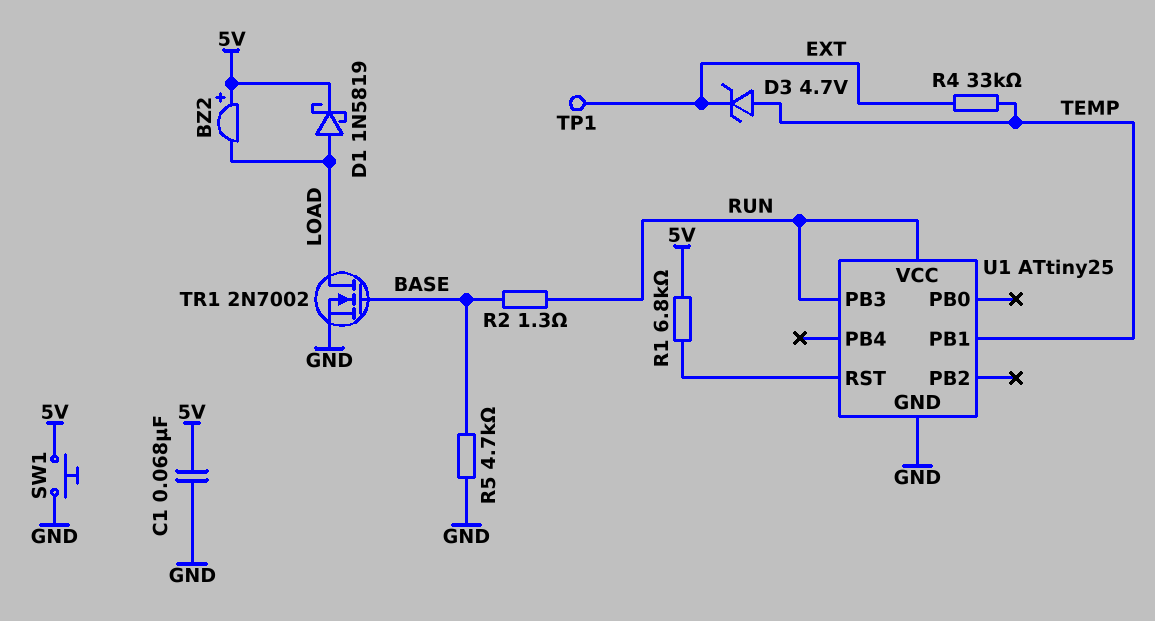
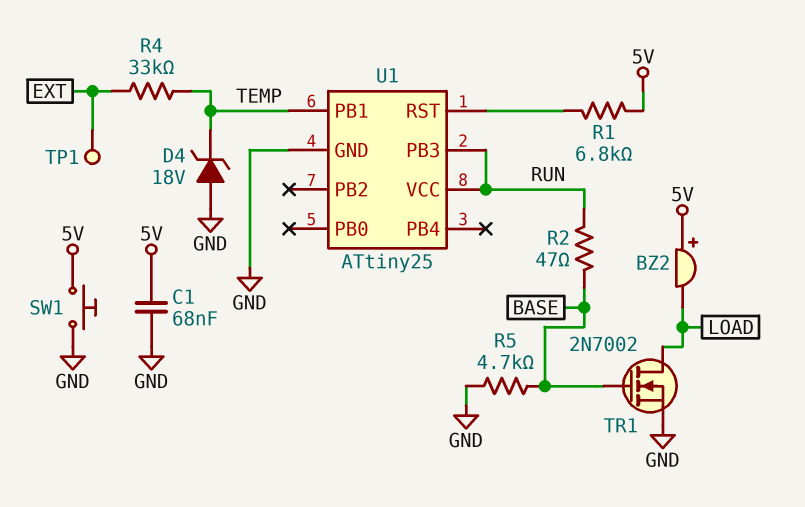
D1: schottky 1N5819 (A LOAD, K 5V) -> none
D3: zener 4.7V (A TEMP, K EXT) -> none
D4: none -> zener 18V (A GND, K TEMP)
R2: 1.3 (BASE, RUN) -> 47 (BASE, RUN)

